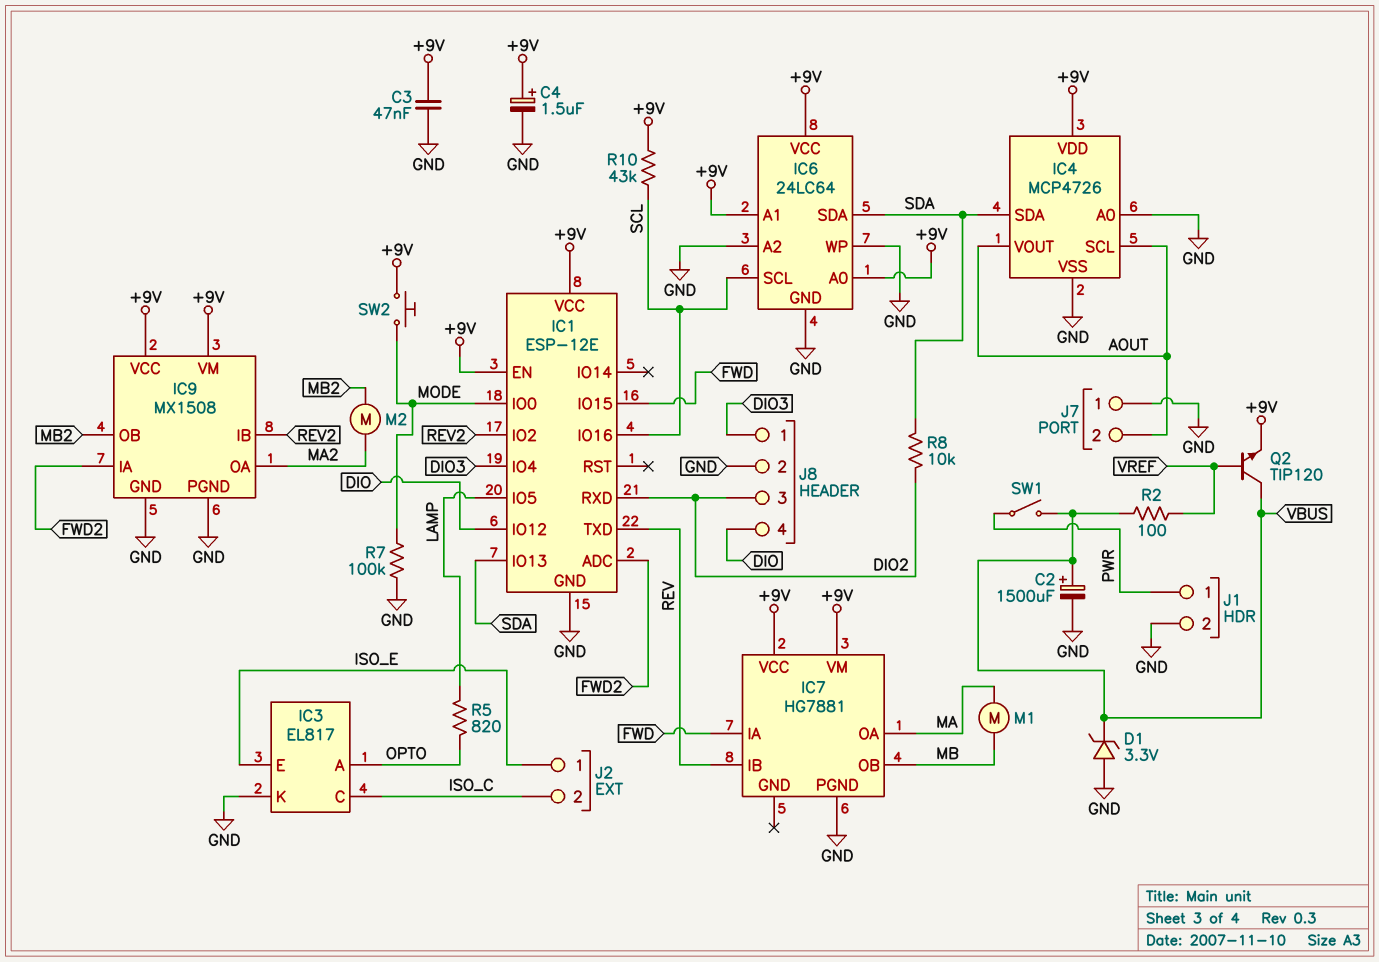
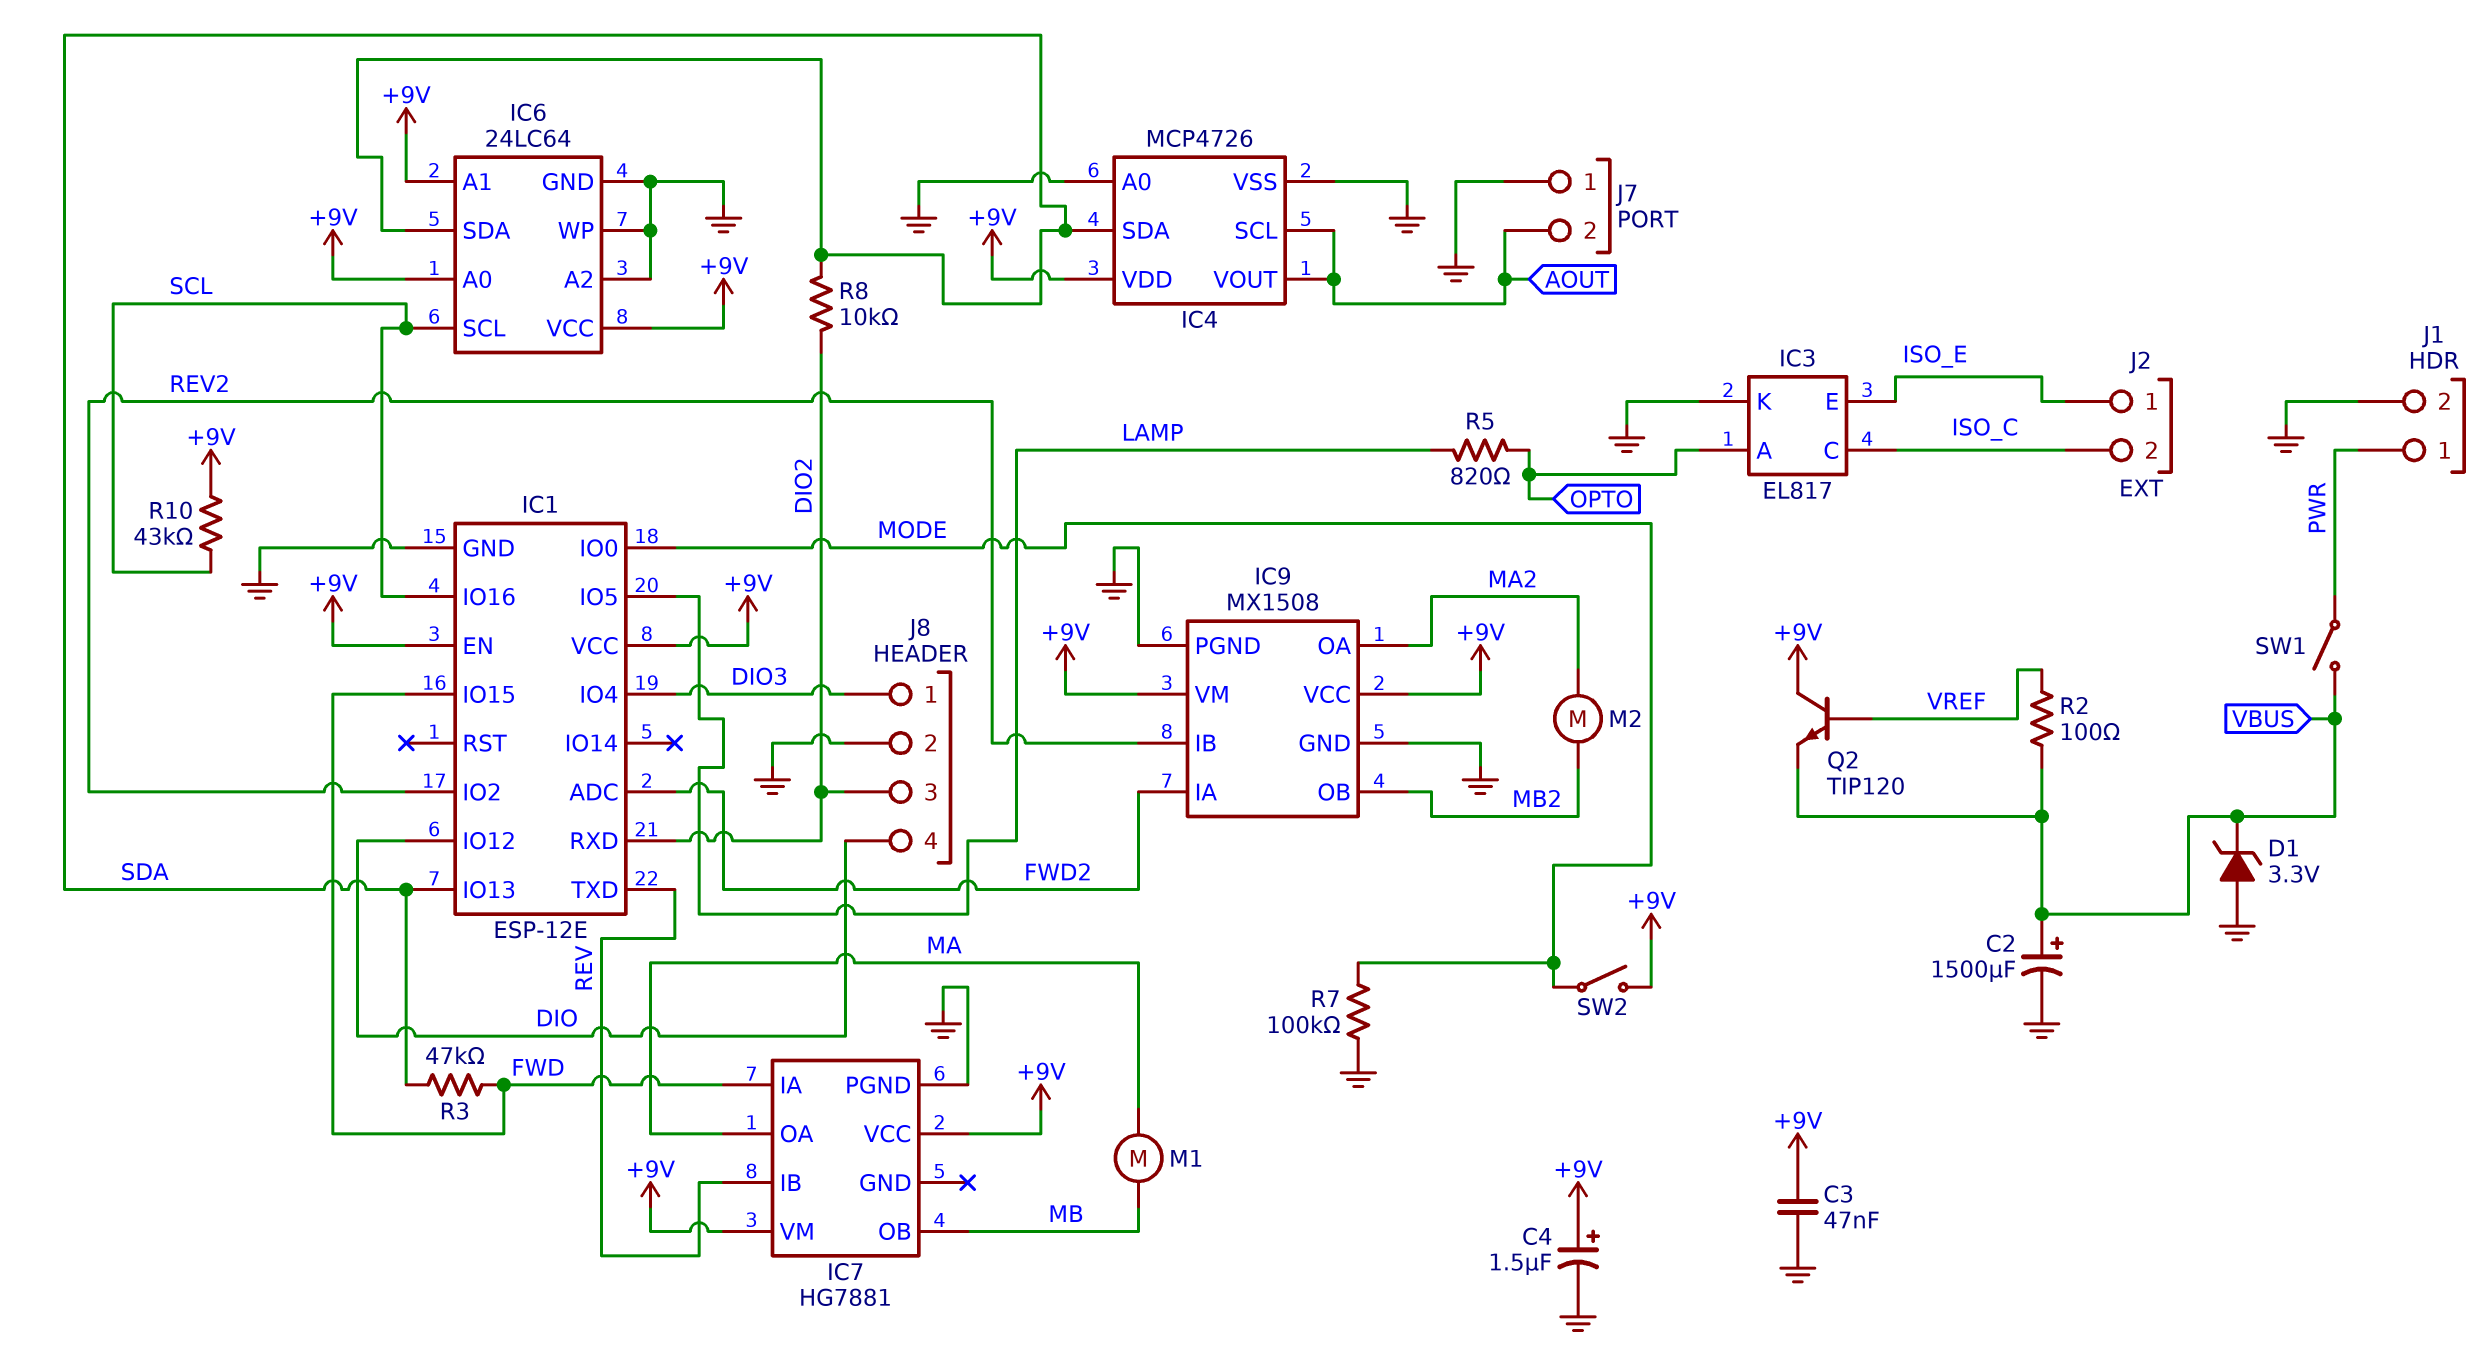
Q2: NPN TIP120 (B VREF, C VBUS, E +9V) -> NPN TIP120 (B VREF, C +9V, E VBUS)
R3: none -> 47k (FWD, SDA)
SW2: button (+9V, MODE) -> switch (+9V, MODE)

